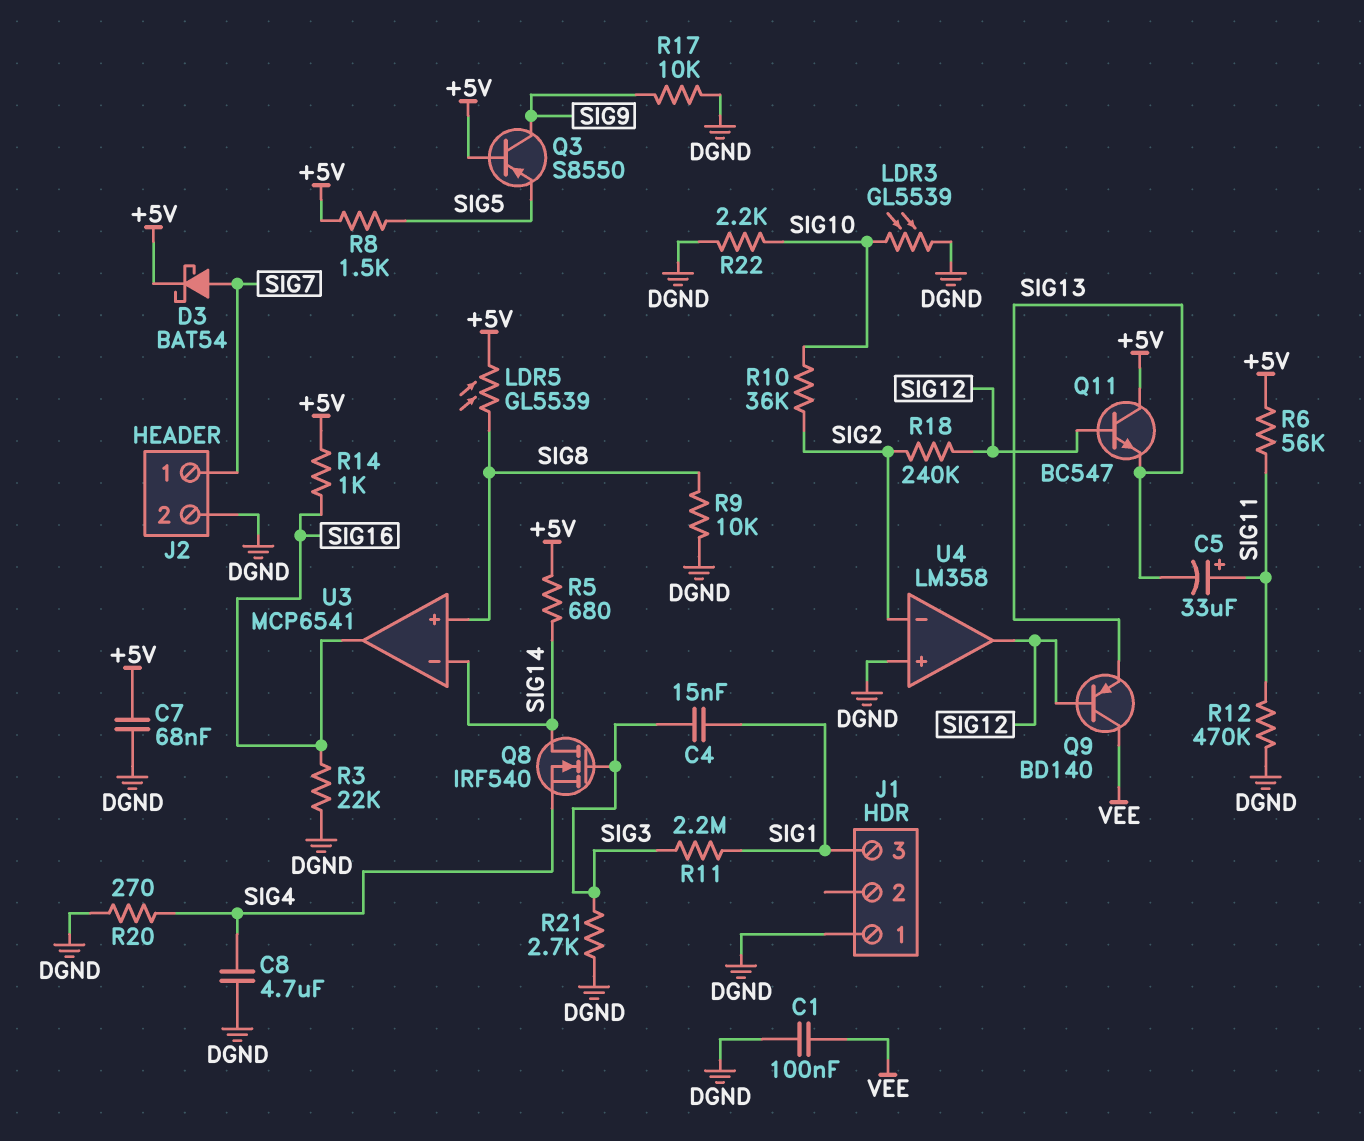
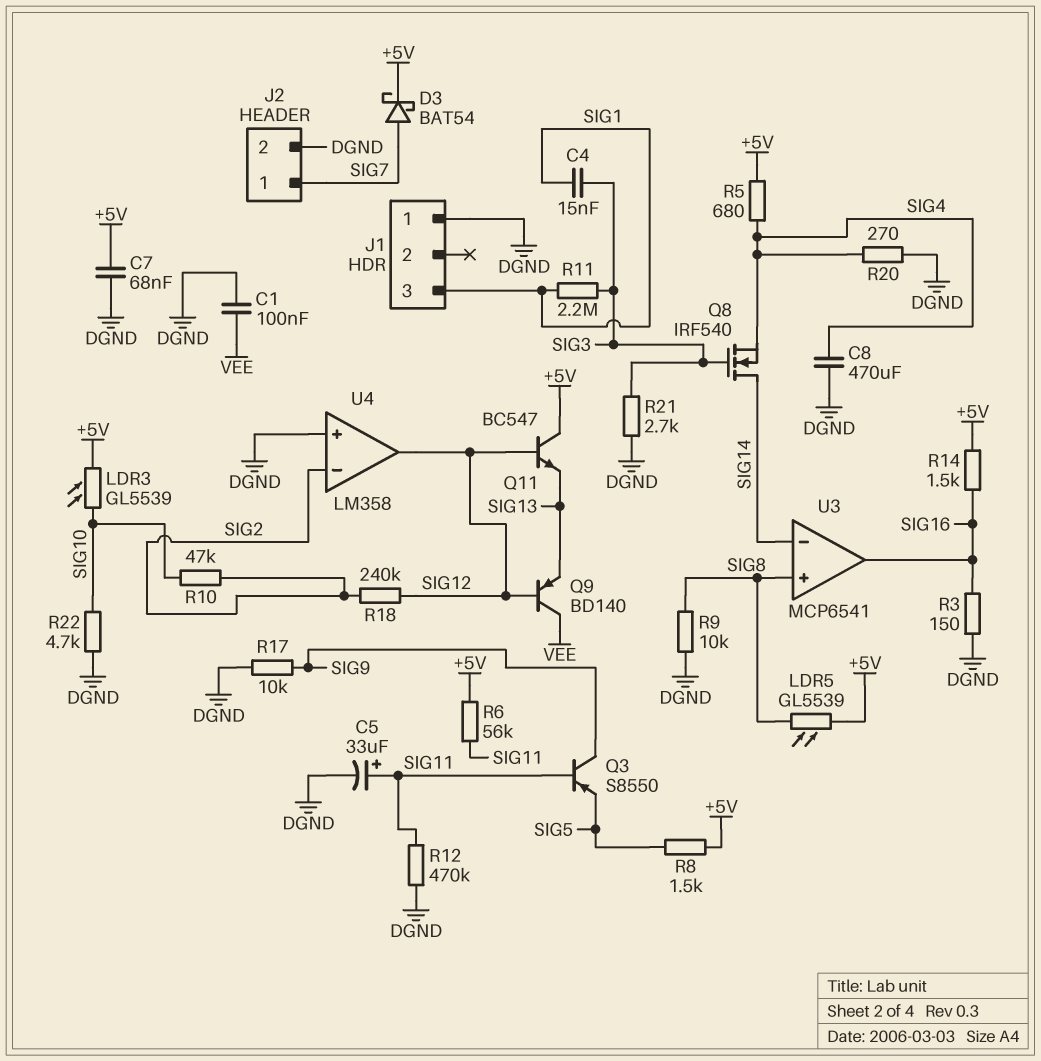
C5: 33uF (plus SIG11, minus SIG13) -> 33uF (plus SIG11, minus DGND)
C8: 4.7uF (DGND, SIG4) -> 470uF (DGND, SIG4)
LDR3: GL5539 (DGND, SIG10) -> GL5539 (+5V, SIG10)
Q3: PNP S8550 (B +5V, C SIG9, E SIG5) -> PNP S8550 (B SIG11, C SIG9, E SIG5)
R3: 22k (DGND, SIG16) -> 150 (DGND, SIG16)
R5: 680 (+5V, SIG14) -> 680 (+5V, SIG4)
R10: 36k (SIG2, SIG10) -> 47k (SIG2, SIG10)
R14: 1k (+5V, SIG16) -> 1.5k (+5V, SIG16)
R22: 2.2k (DGND, SIG10) -> 4.7k (DGND, SIG10)

